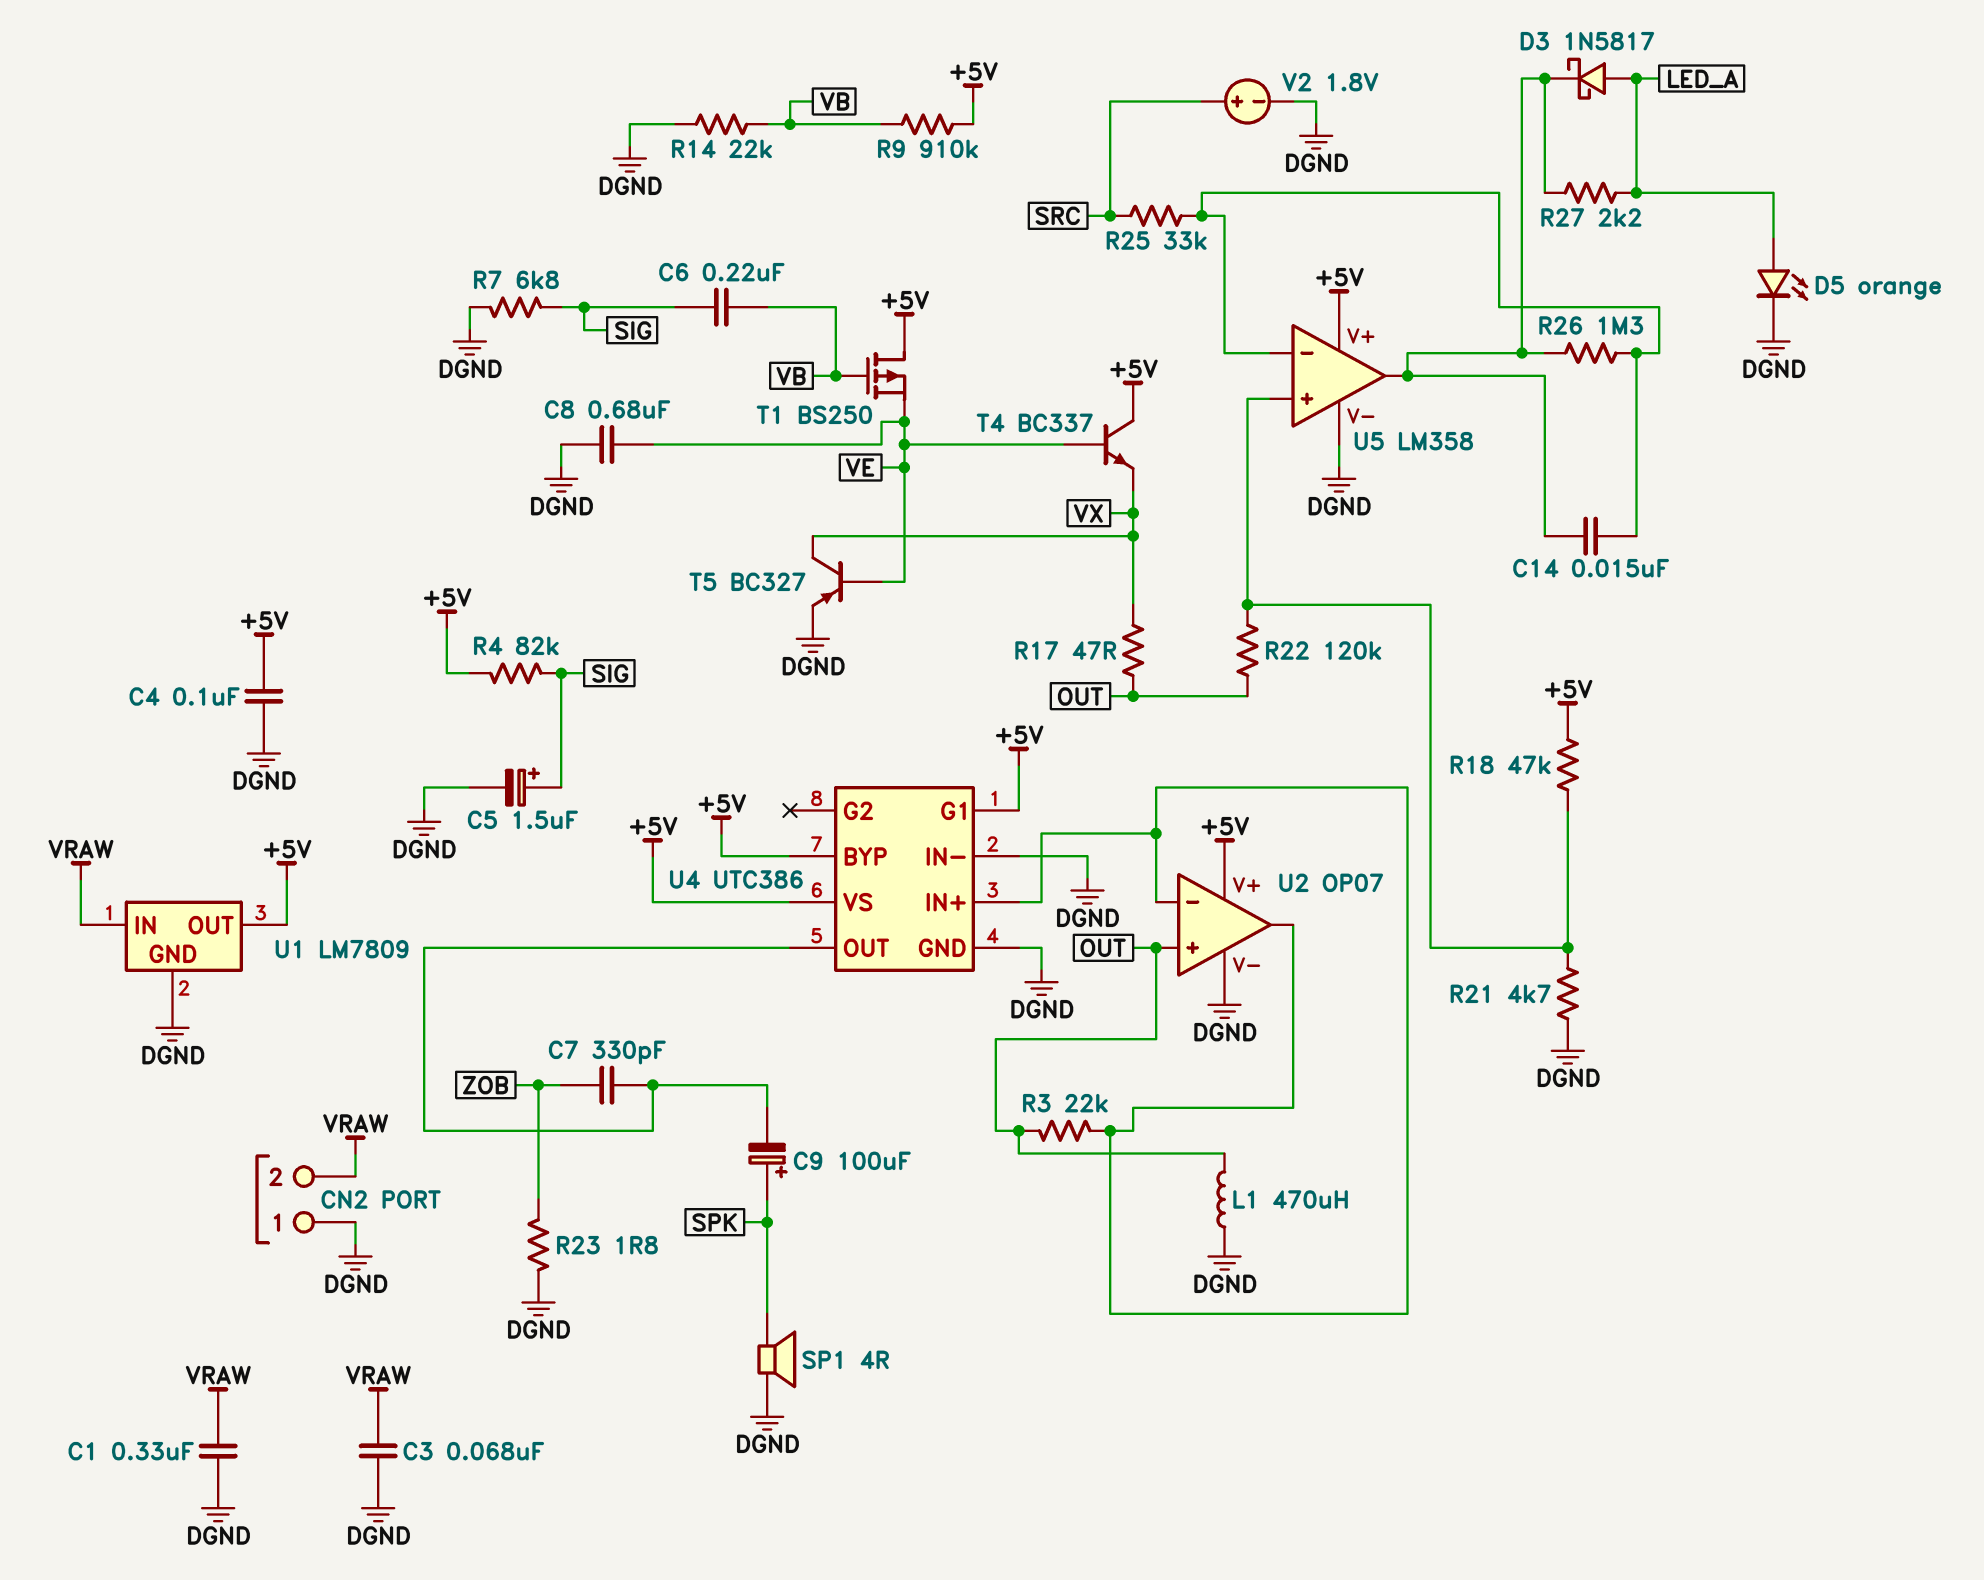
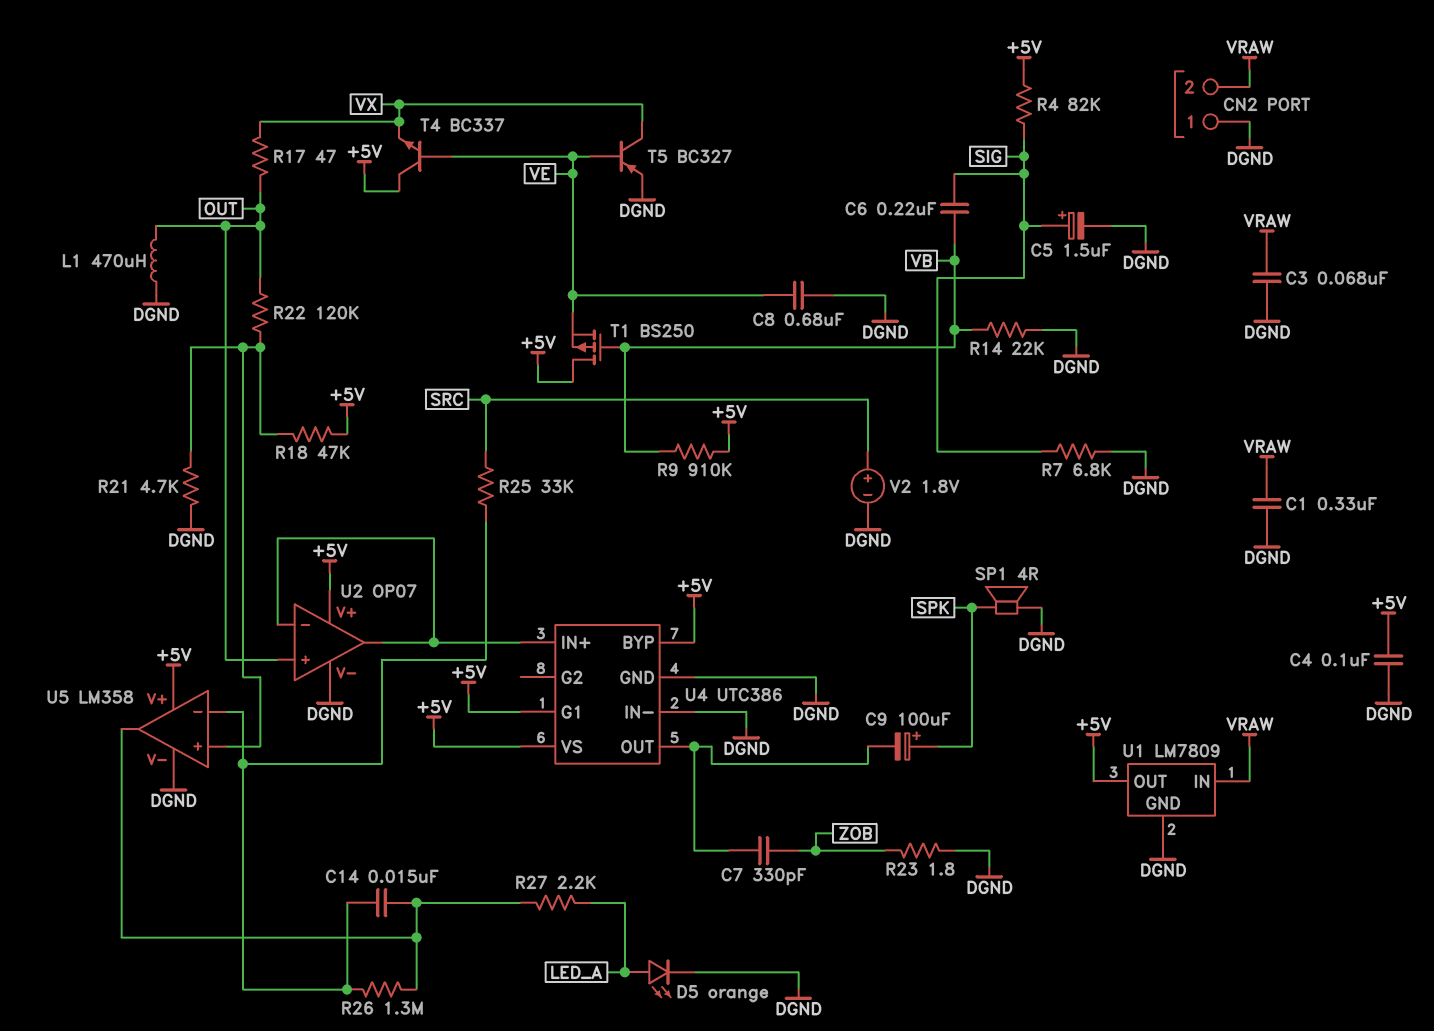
D3: schottky 1N5817 (A LED_A, K U5/out) -> none
R3: 22k (OUT, U2/in-) -> none

